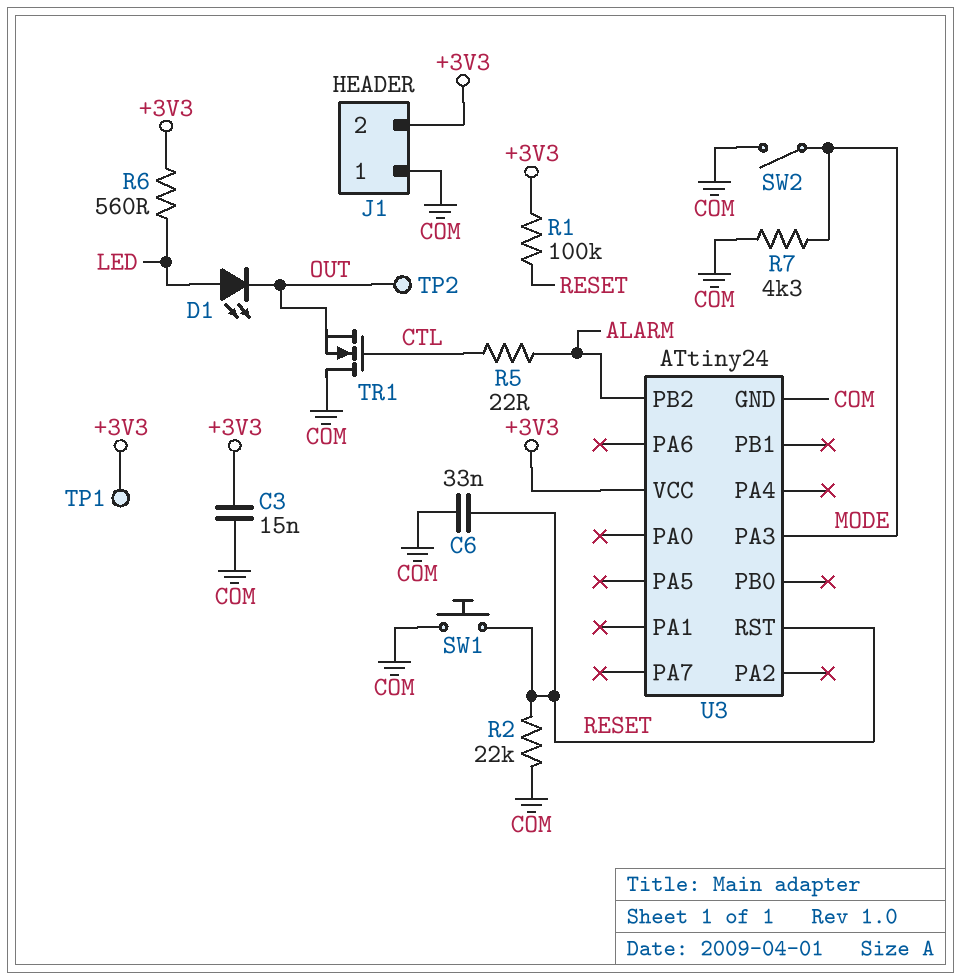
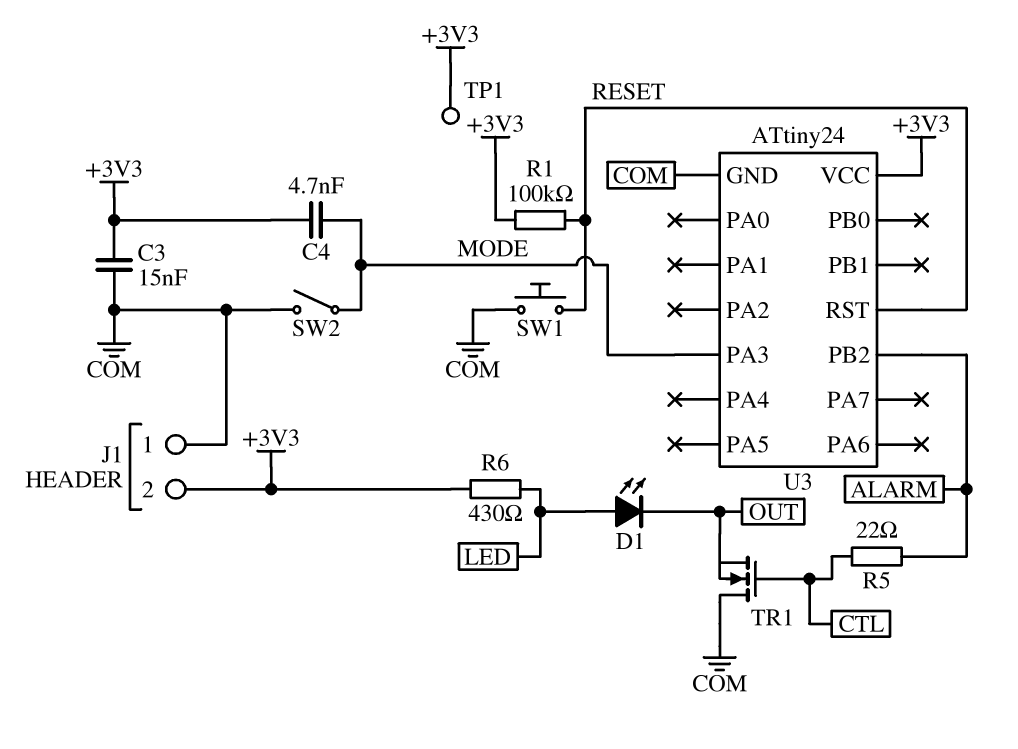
C4: none -> 4.7nF (+3V3, MODE)
C6: 33nF (COM, RESET) -> none
R2: 22k (COM, RESET) -> none
R6: 560 (+3V3, LED) -> 430 (+3V3, LED)
R7: 4.3k (COM, MODE) -> none
TP2: test point (OUT) -> none

